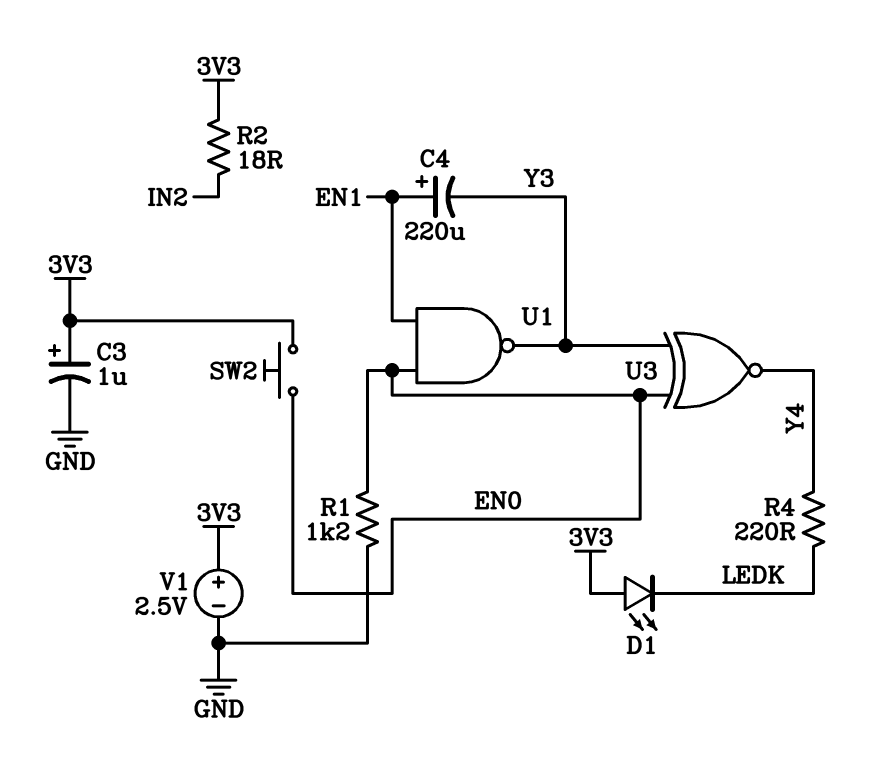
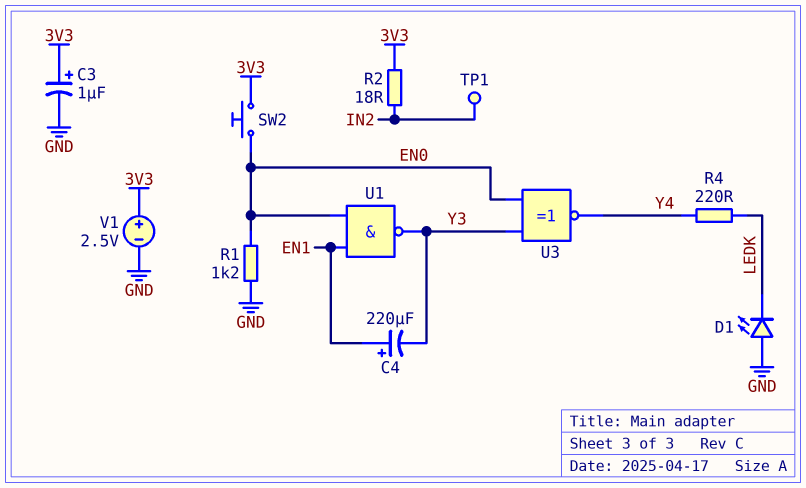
D1: LED (A 3V3, K LEDK) -> LED (A GND, K LEDK)
TP1: none -> test point (IN2)

